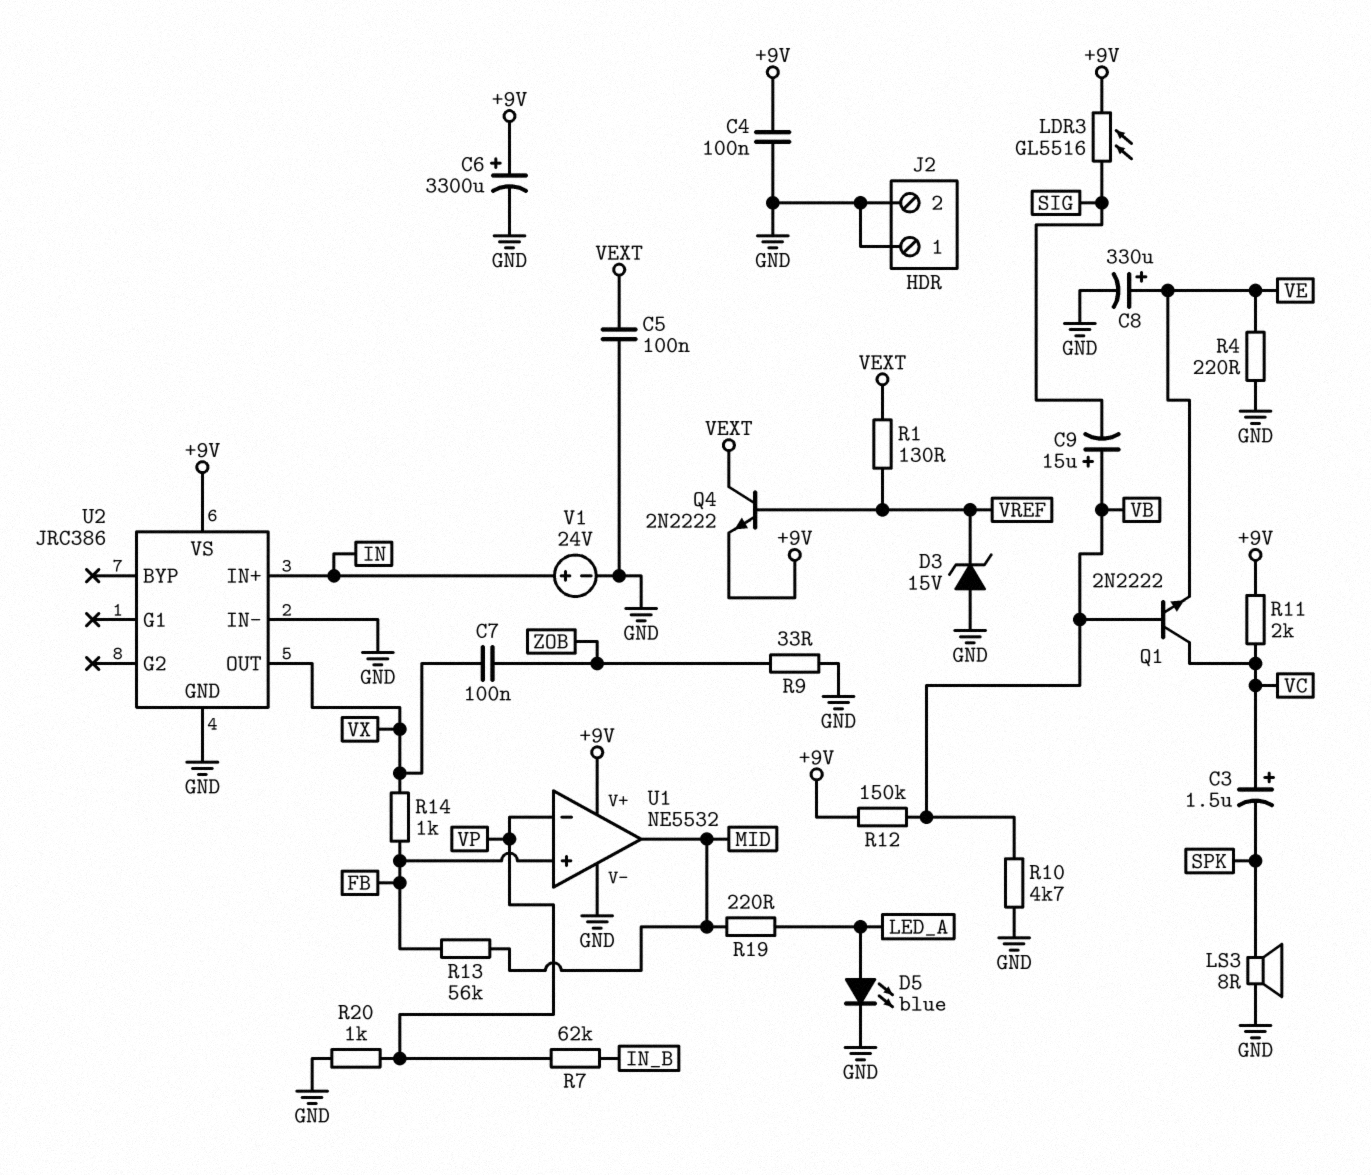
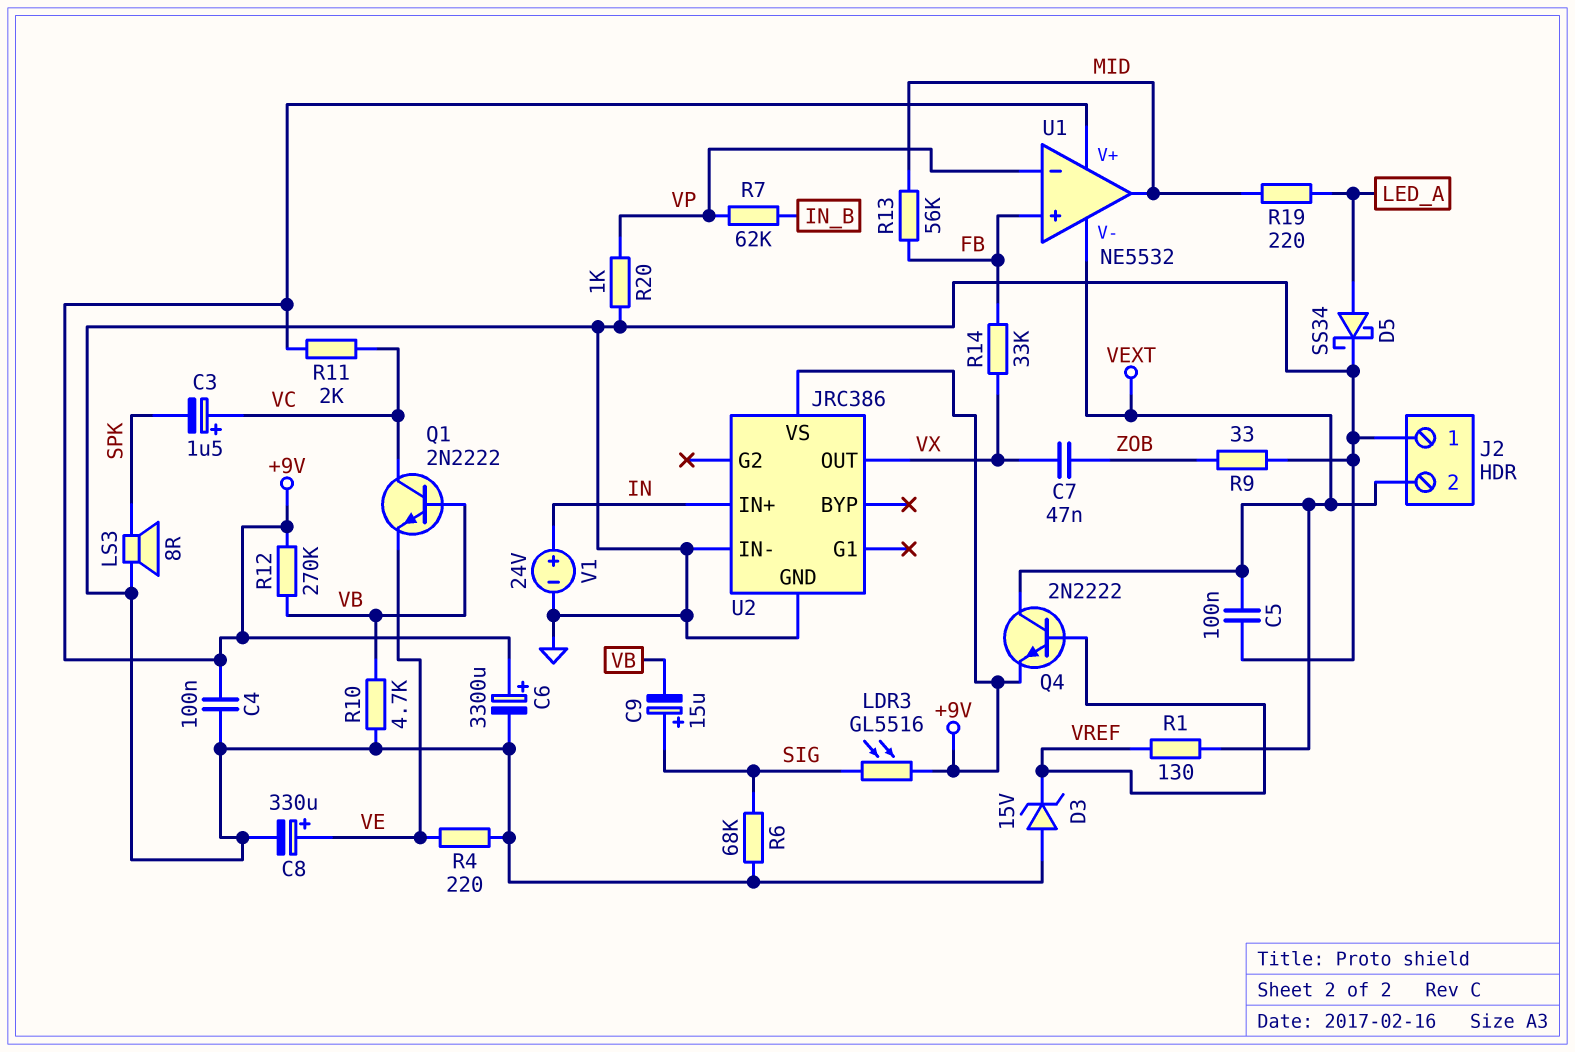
C7: 100nF (VX, ZOB) -> 47nF (VX, ZOB)
C9: 15uF (plus VB, minus SIG) -> 15uF (plus SIG, minus VB)
D5: LED blue (A LED_A, K GND) -> schottky SS34 (A LED_A, K GND)
J2 pin 2: GND -> VEXT
R6: none -> 68k (GND, SIG)
R12: 150k (+9V, VB) -> 270k (+9V, VB)
R14: 1k (FB, VX) -> 33k (FB, VX)
U1 pin V-: GND -> VEXT

